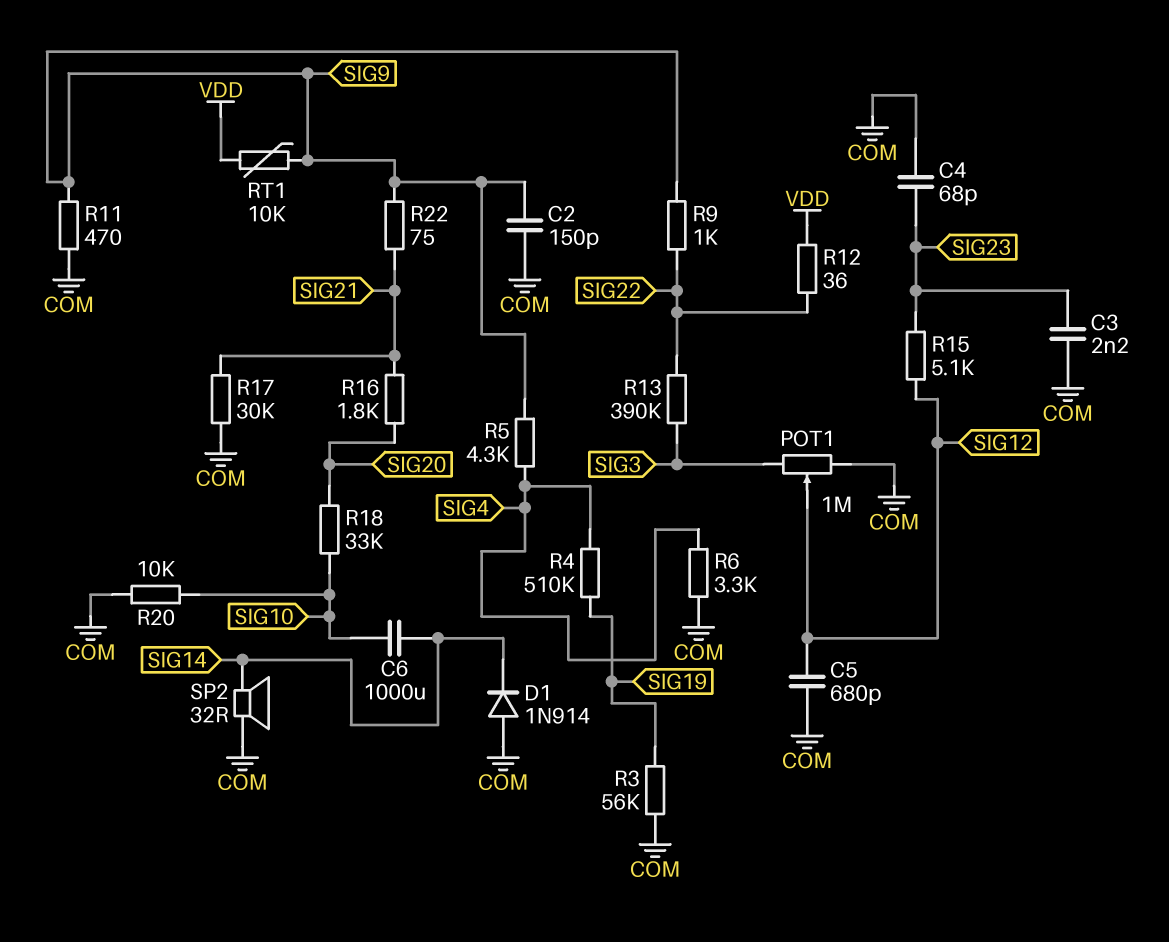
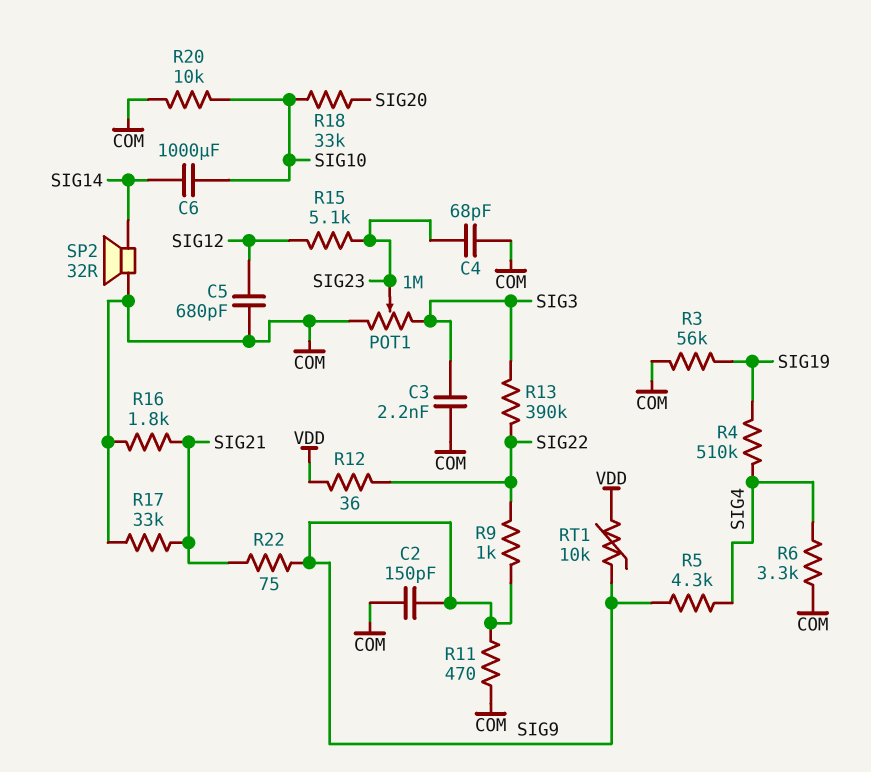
C3: 2.2nF (COM, SIG23) -> 2.2nF (COM, SIG3)
D1: diode 1N914 (A COM, K SIG14) -> none
POT1: 1M (COM, SIG3, wiper SIG12) -> 1M (COM, SIG3, wiper SIG23)
R16: 1.8k (SIG20, SIG21) -> 1.8k (COM, SIG21)
R17: 30k (COM, SIG21) -> 33k (COM, SIG21)

